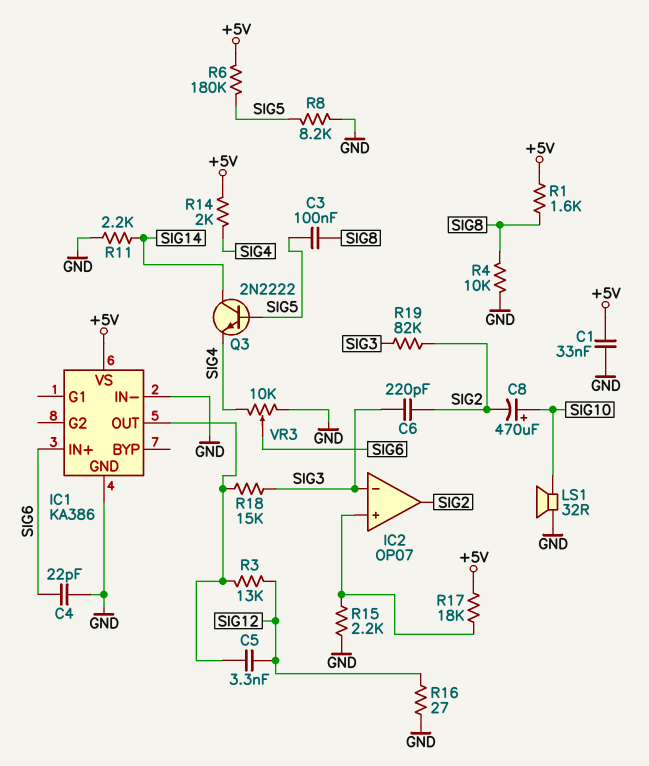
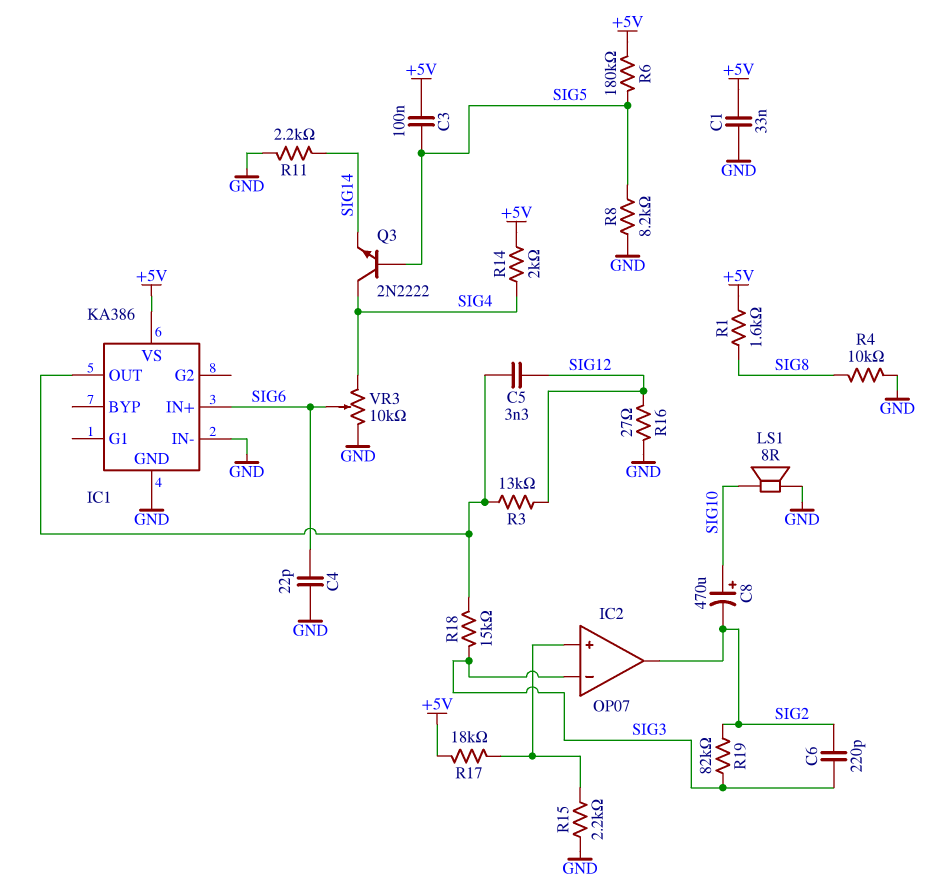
C3: 100nF (SIG5, SIG8) -> 100nF (+5V, SIG5)
LS1: speaker 32R (GND, SIG10) -> speaker 8R (GND, SIG10)
Q3: NPN 2N2222 (B SIG5, C SIG14, E SIG4) -> NPN 2N2222 (B SIG5, C SIG4, E SIG14)

